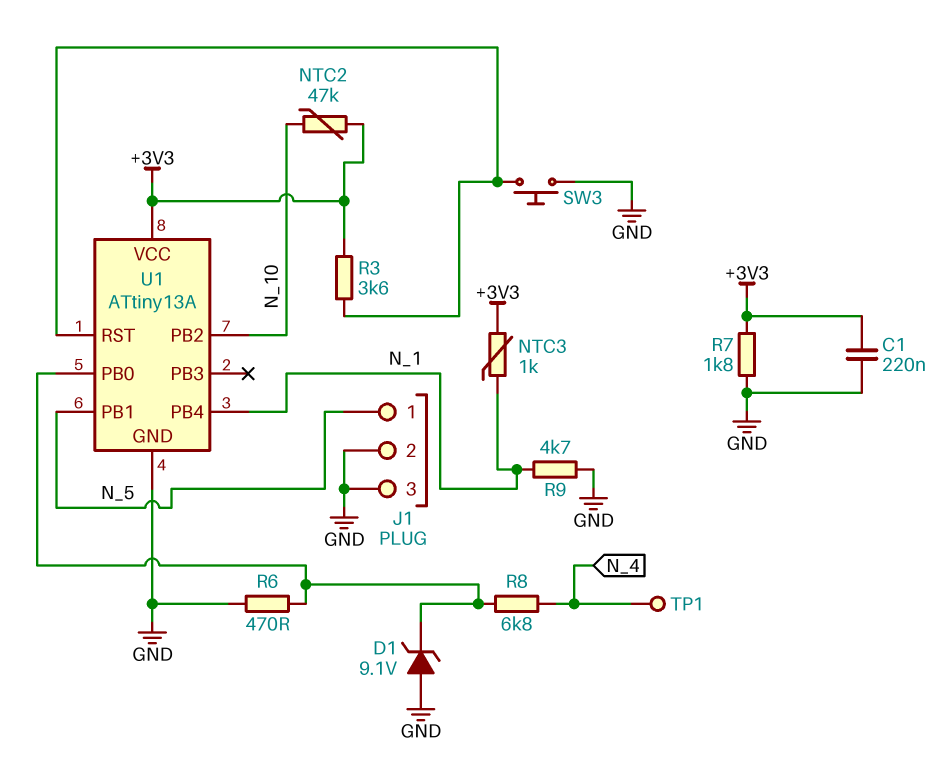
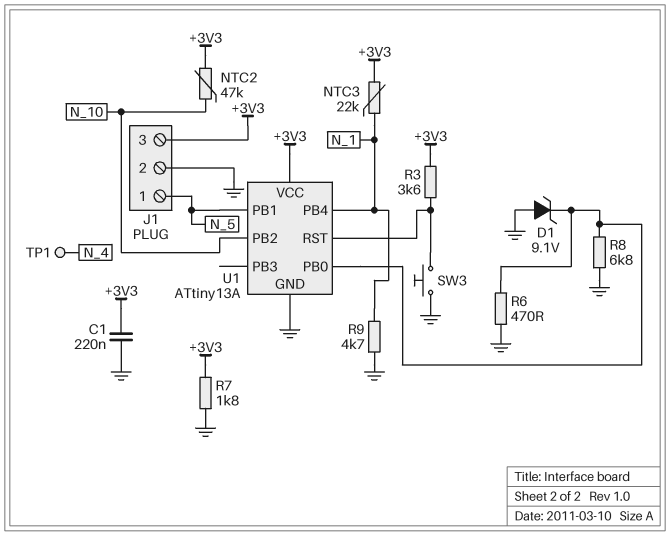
J1 pin 3: GND -> +3V3
NTC3: 1k (+3V3, N_1) -> 22k (+3V3, N_1)
R8: 6.8k (N_4, U1/PB0) -> 6.8k (GND, U1/PB0)

